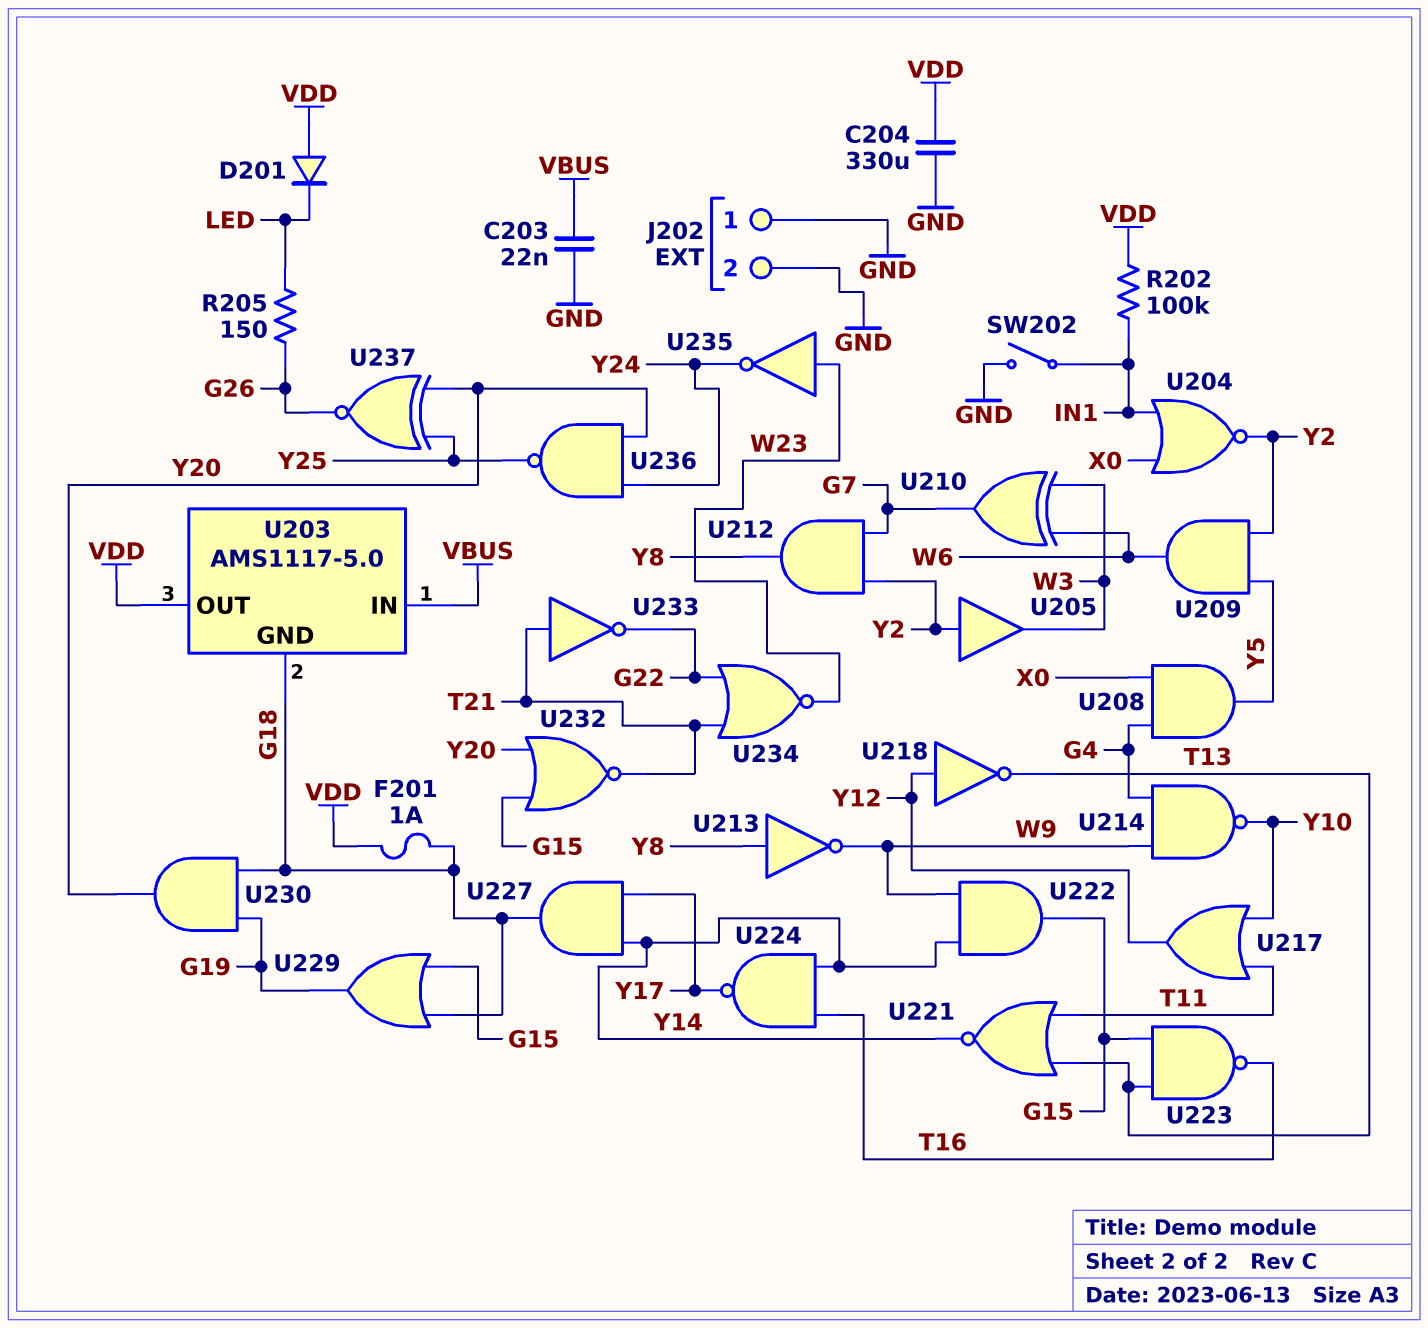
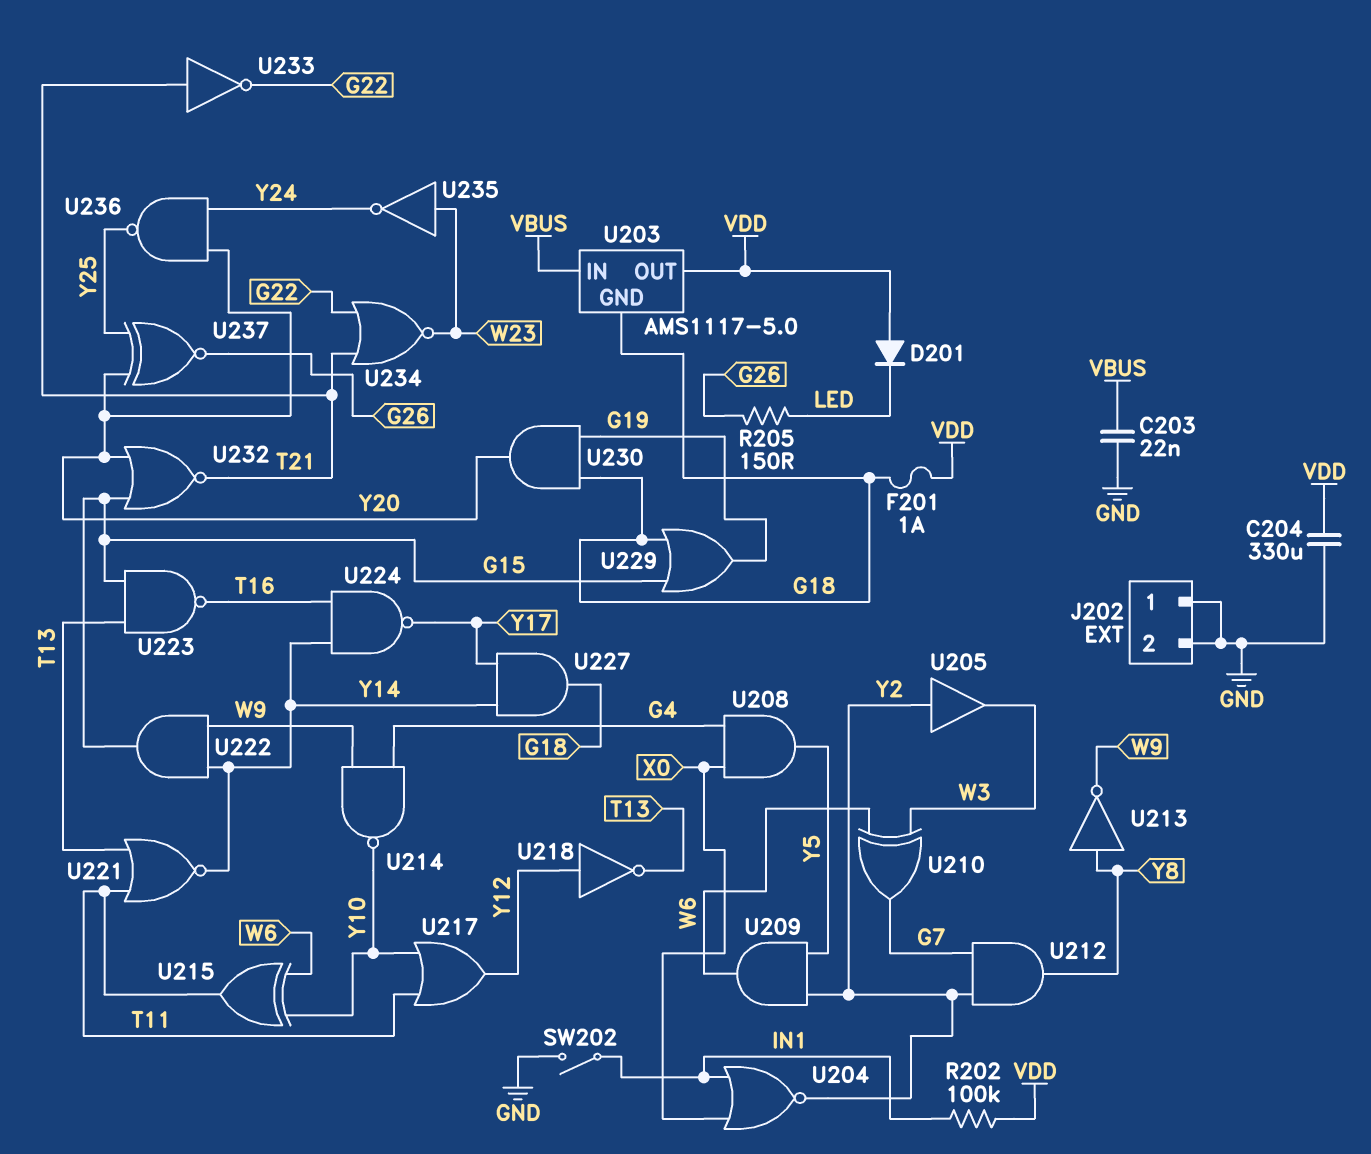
U215: none -> XOR (in W6, in Y10, out T11)

